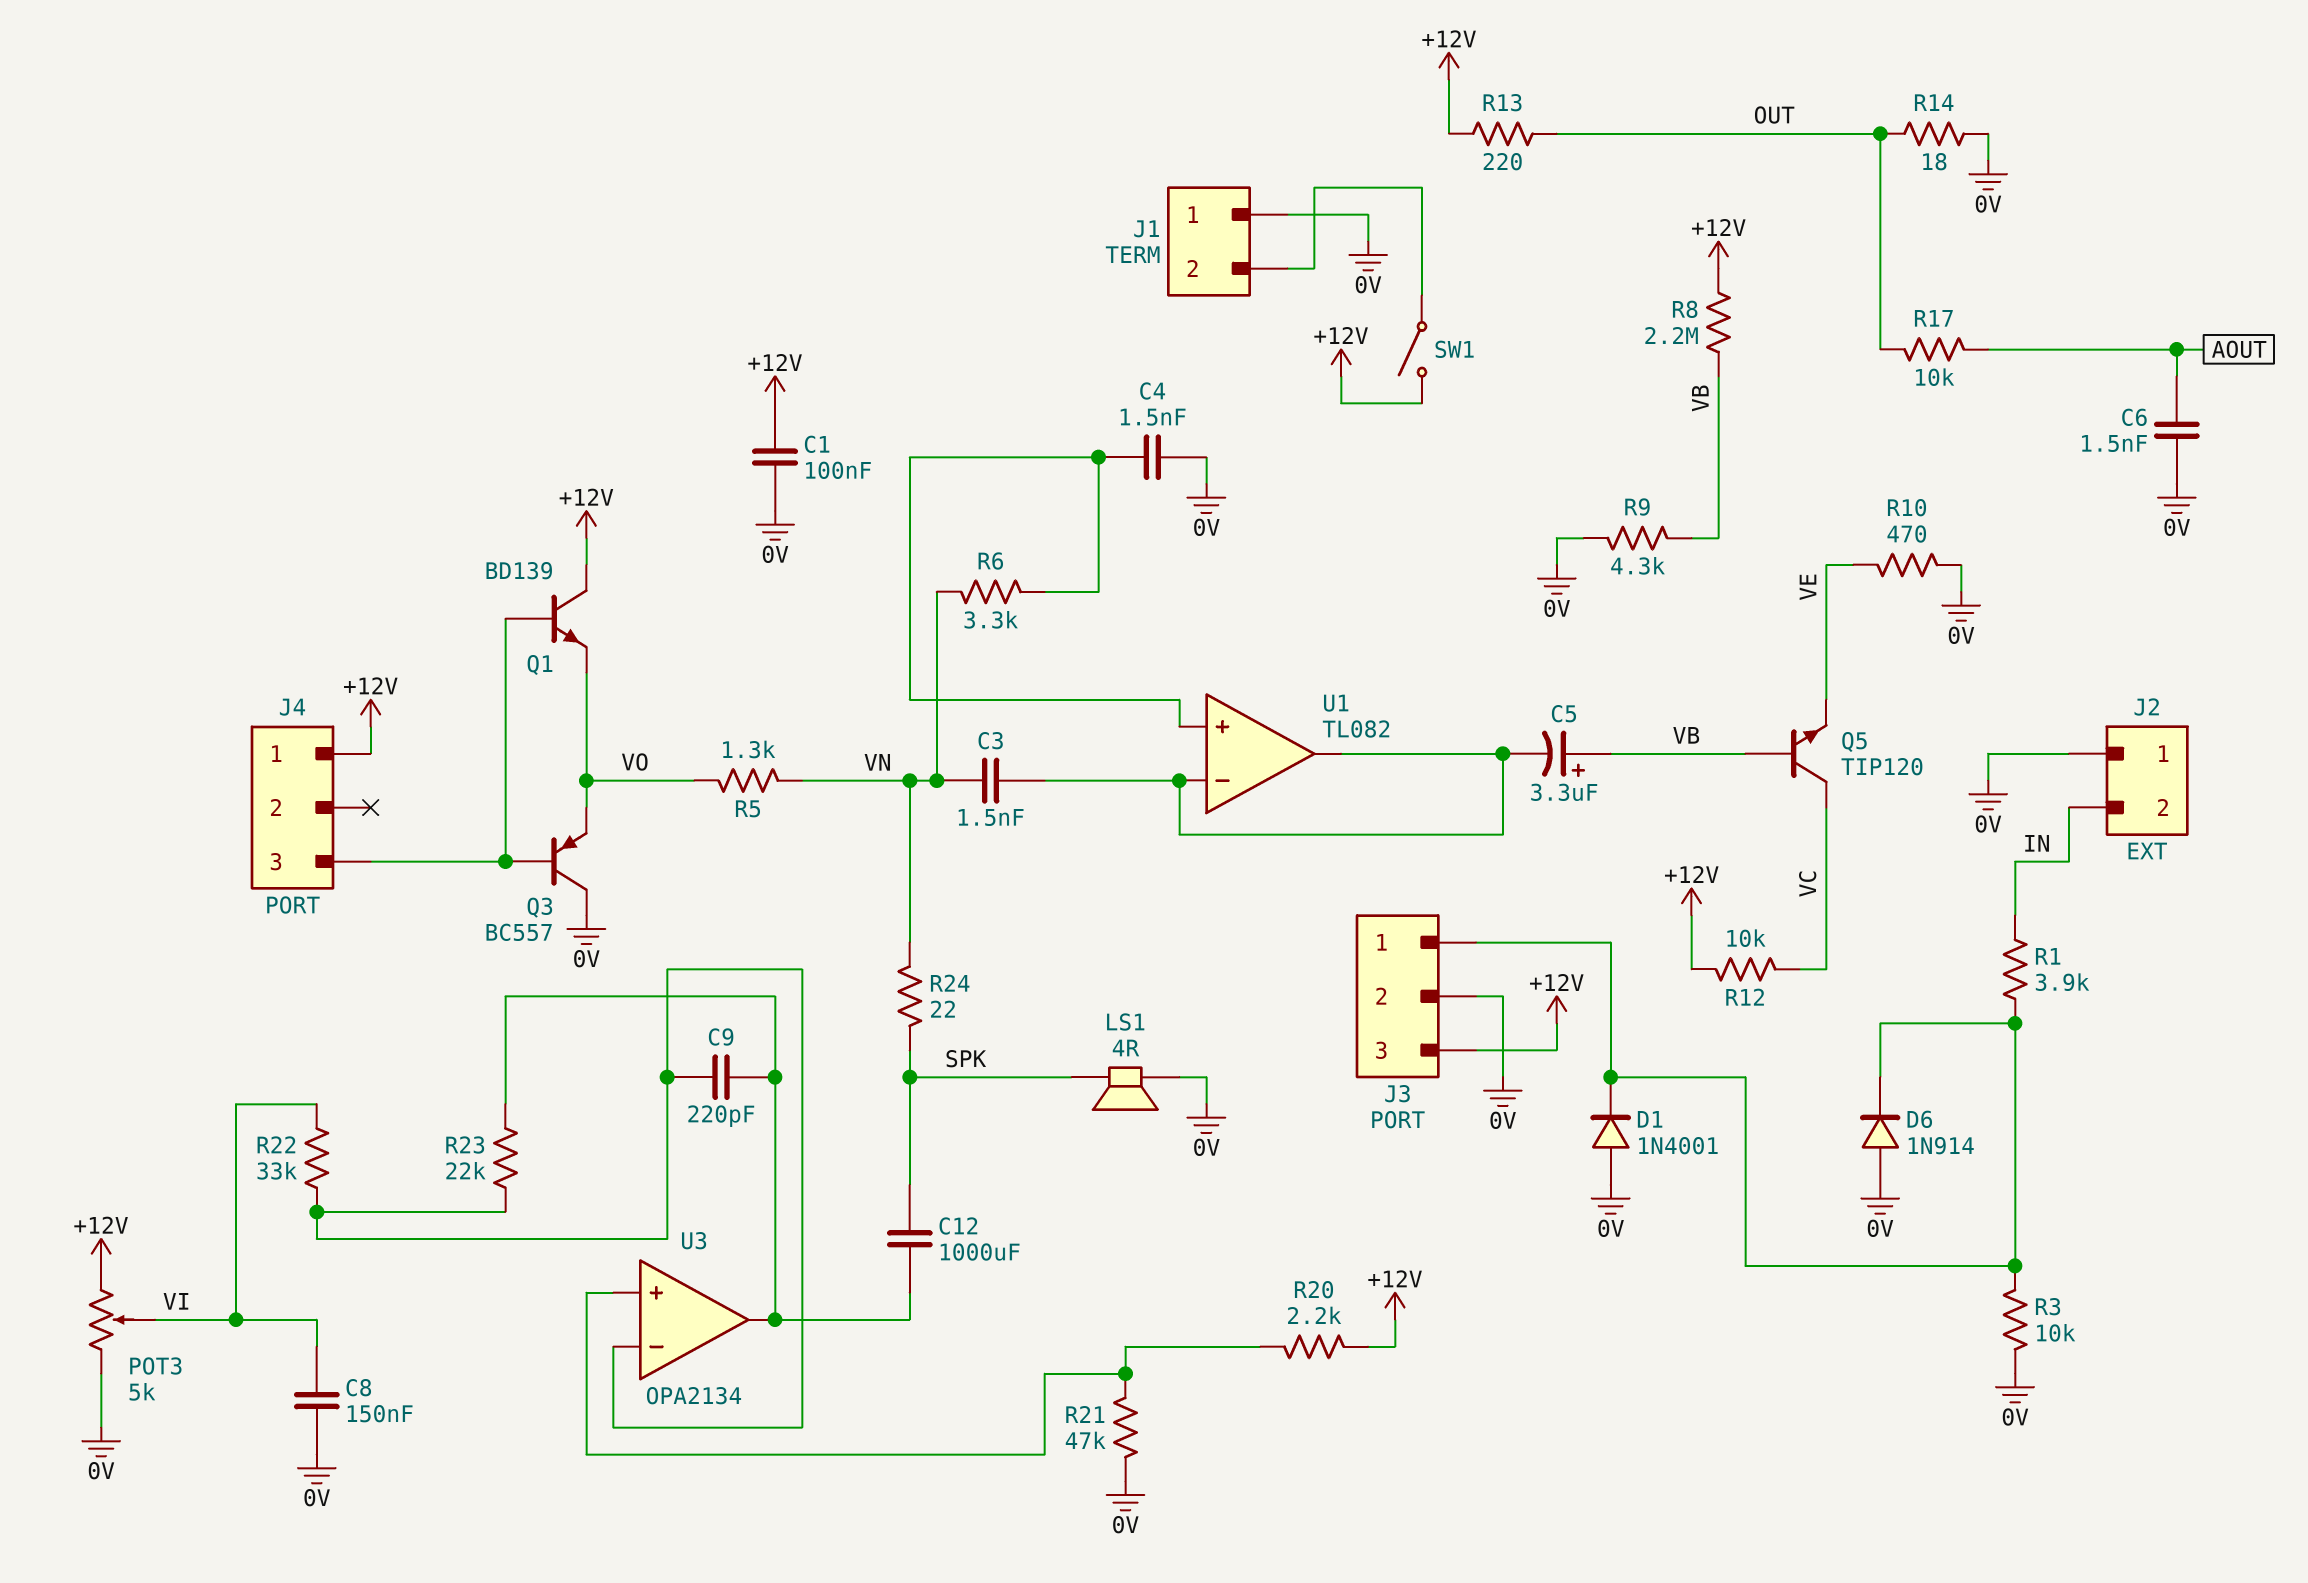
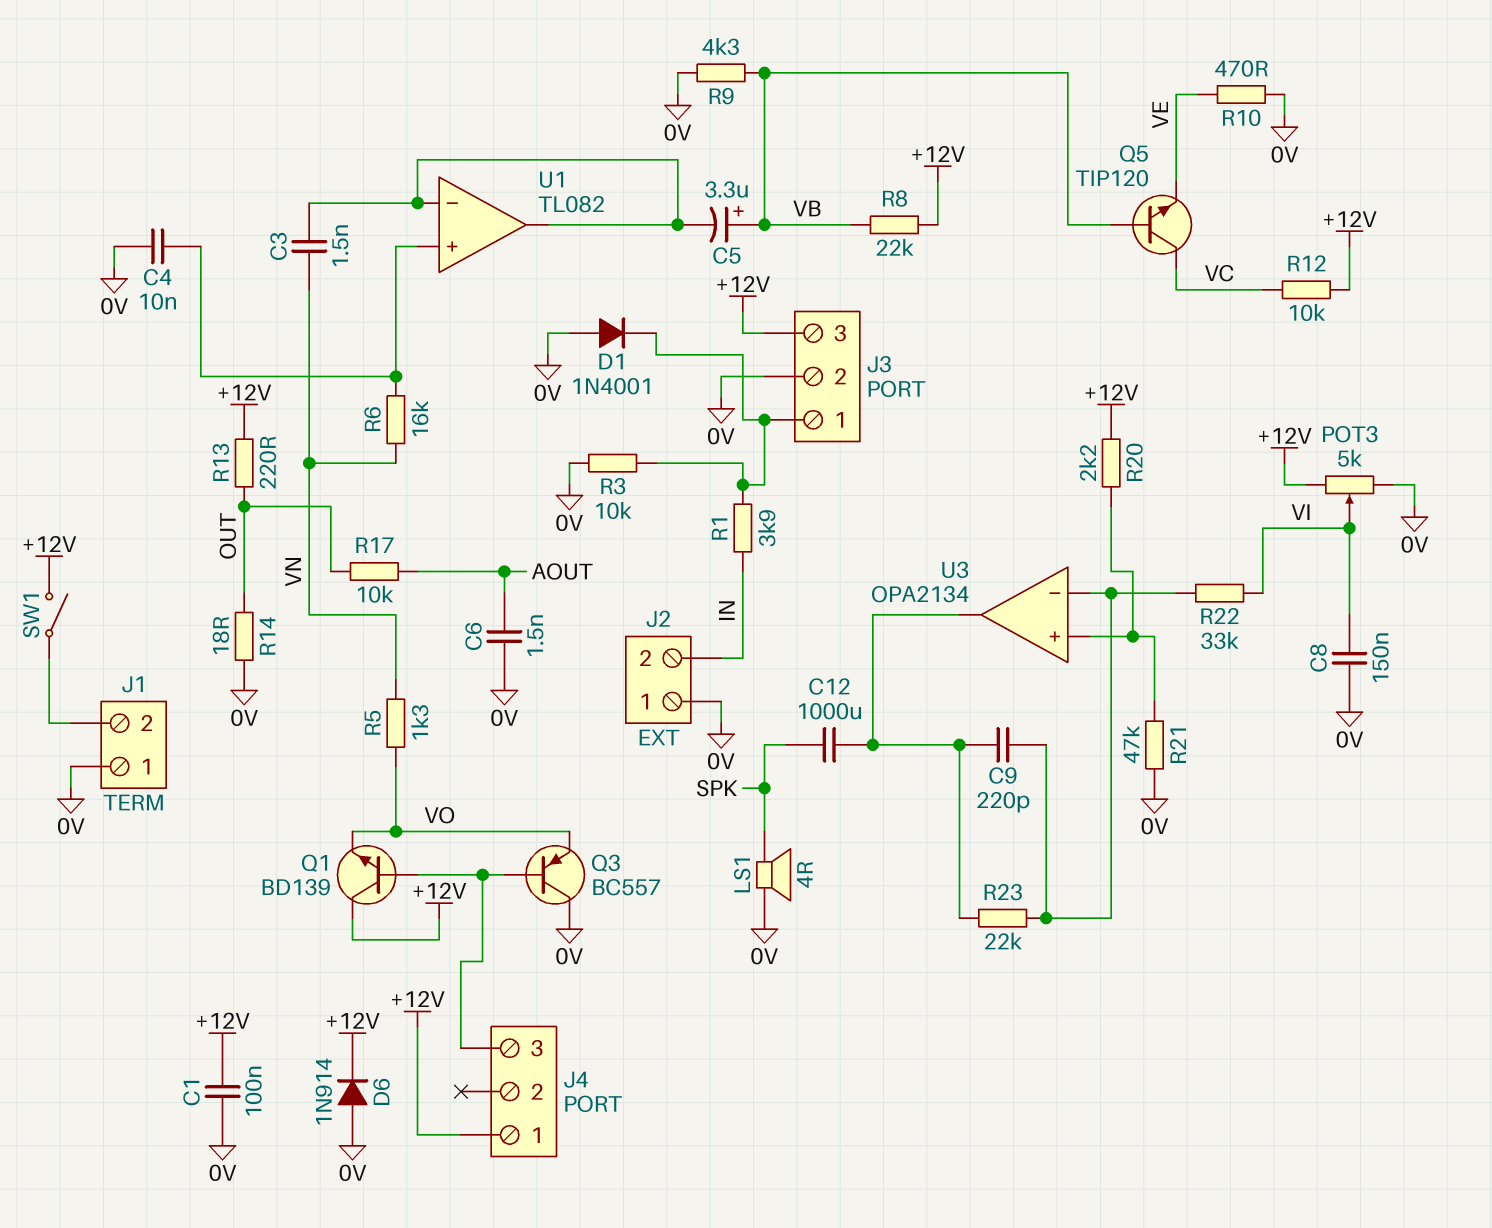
C4: 1.5nF (0V, U1/in+) -> 10nF (0V, U1/in+)
D6: diode 1N914 (A 0V, K J3/1) -> diode 1N914 (A 0V, K +12V)
R6: 3.3k (U1/in+, VN) -> 16k (U1/in+, VN)
R8: 2.2M (+12V, VB) -> 22k (+12V, VB)
R24: 22 (SPK, VN) -> none

